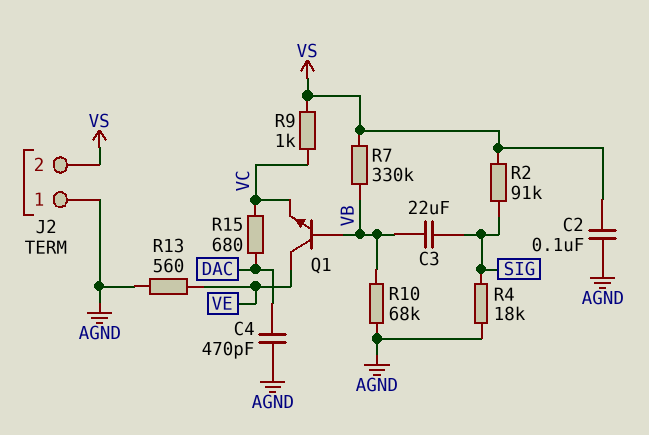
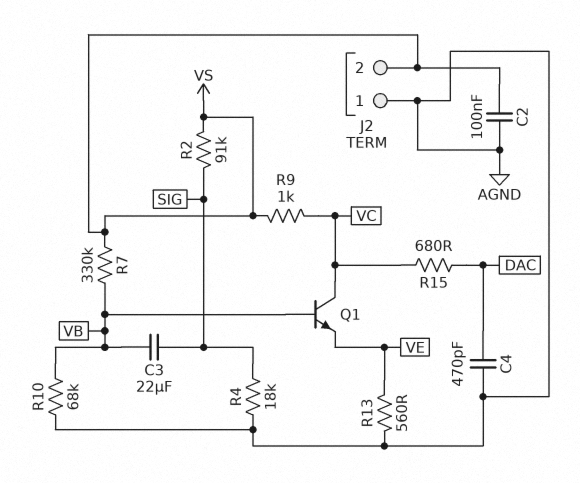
Q1: NPN (B VB, C VE, E VC) -> NPN (B VB, C VC, E VE)

